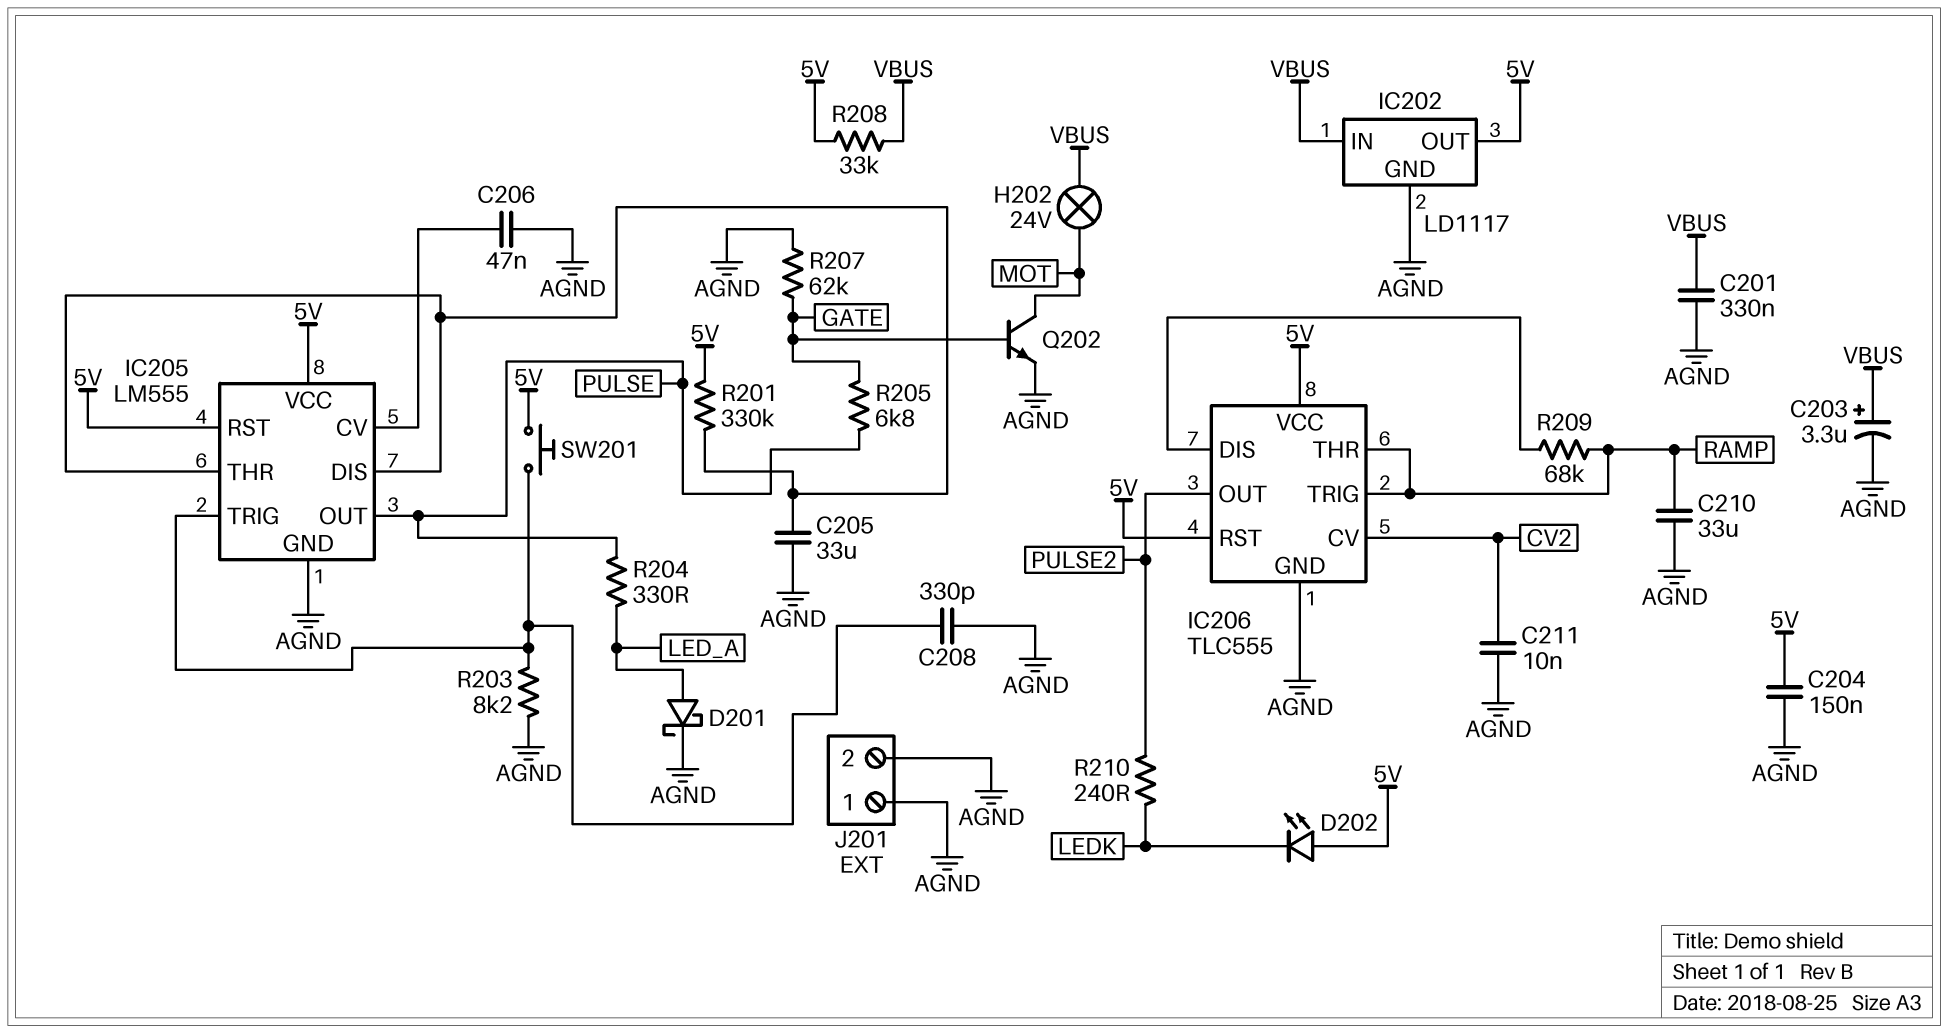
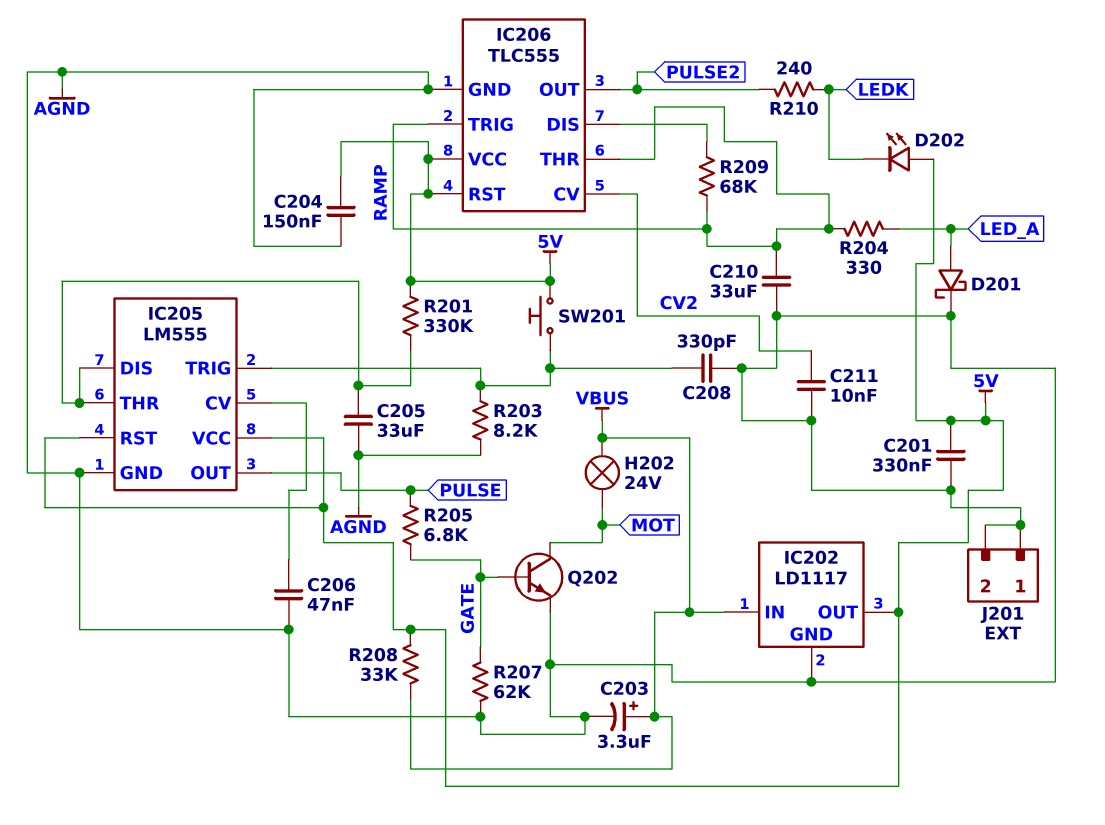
C201: 330nF (AGND, VBUS) -> 330nF (5V, AGND)
R204: 330 (LED_A, PULSE) -> 330 (LED_A, RAMP)

